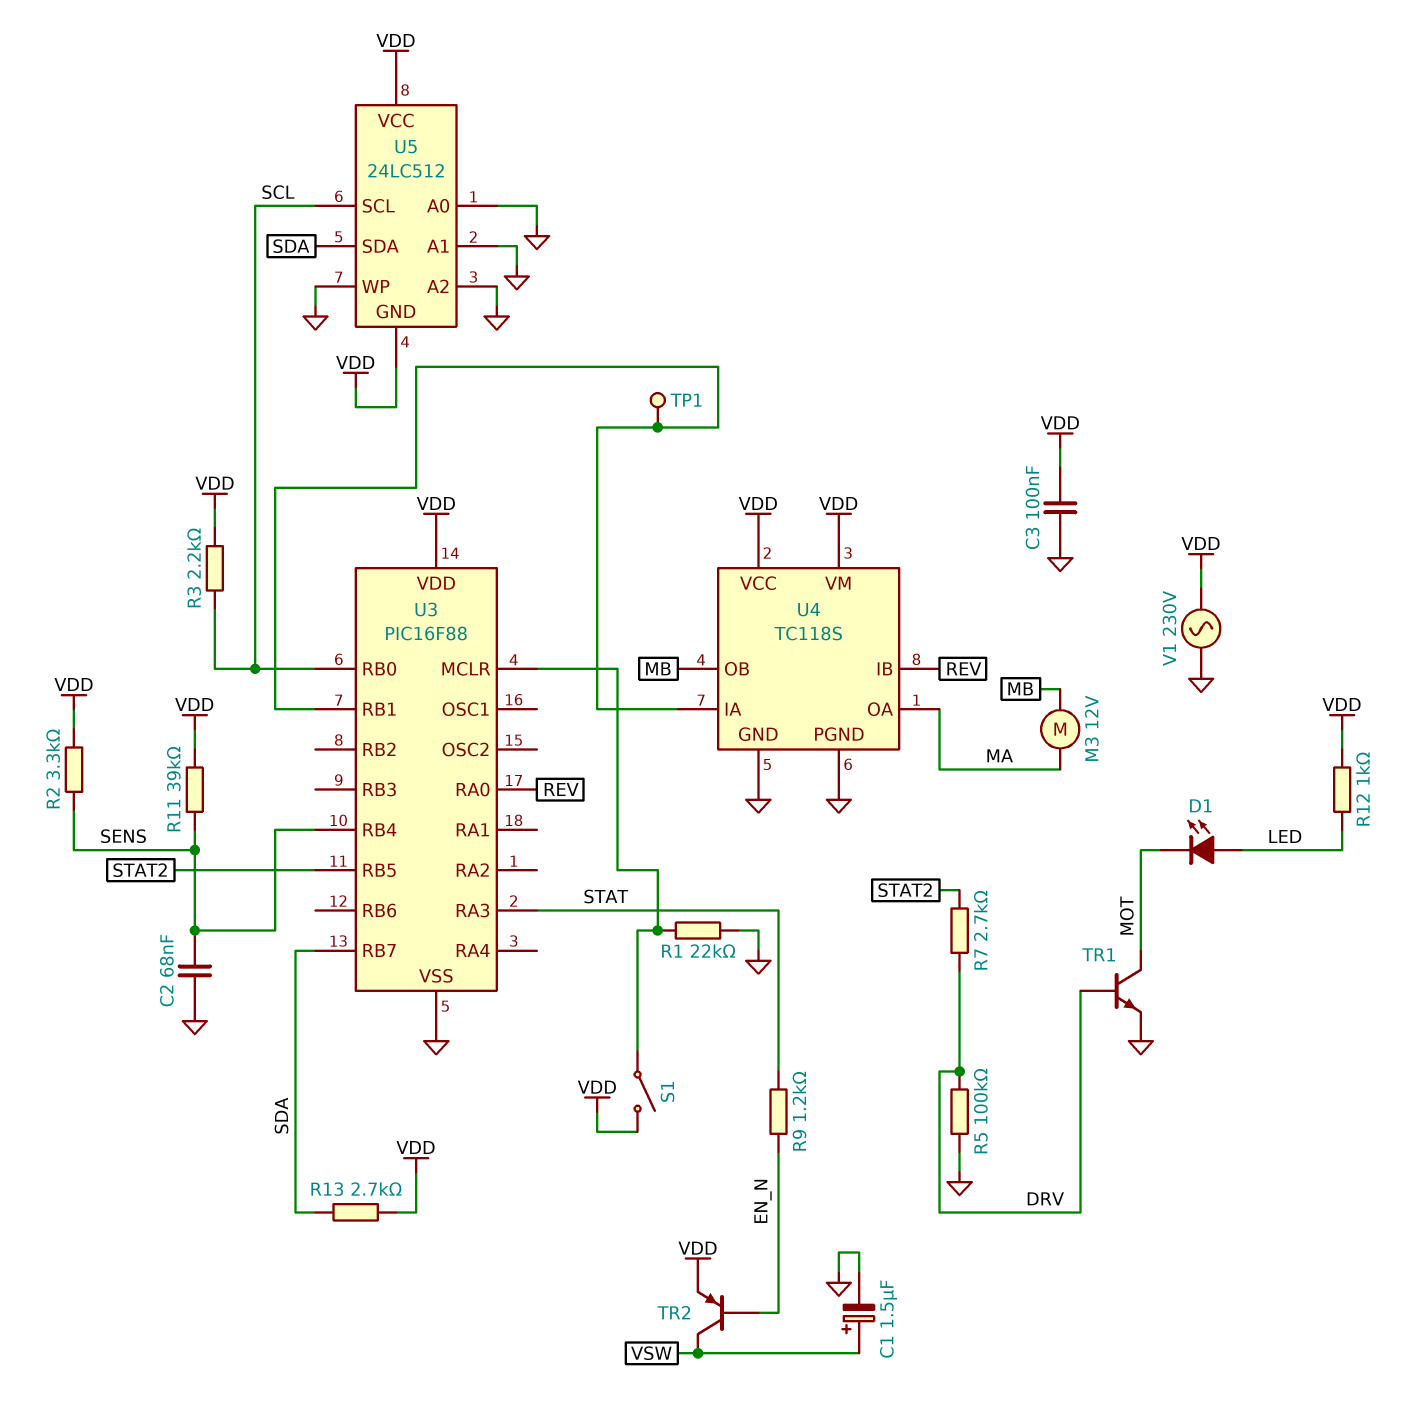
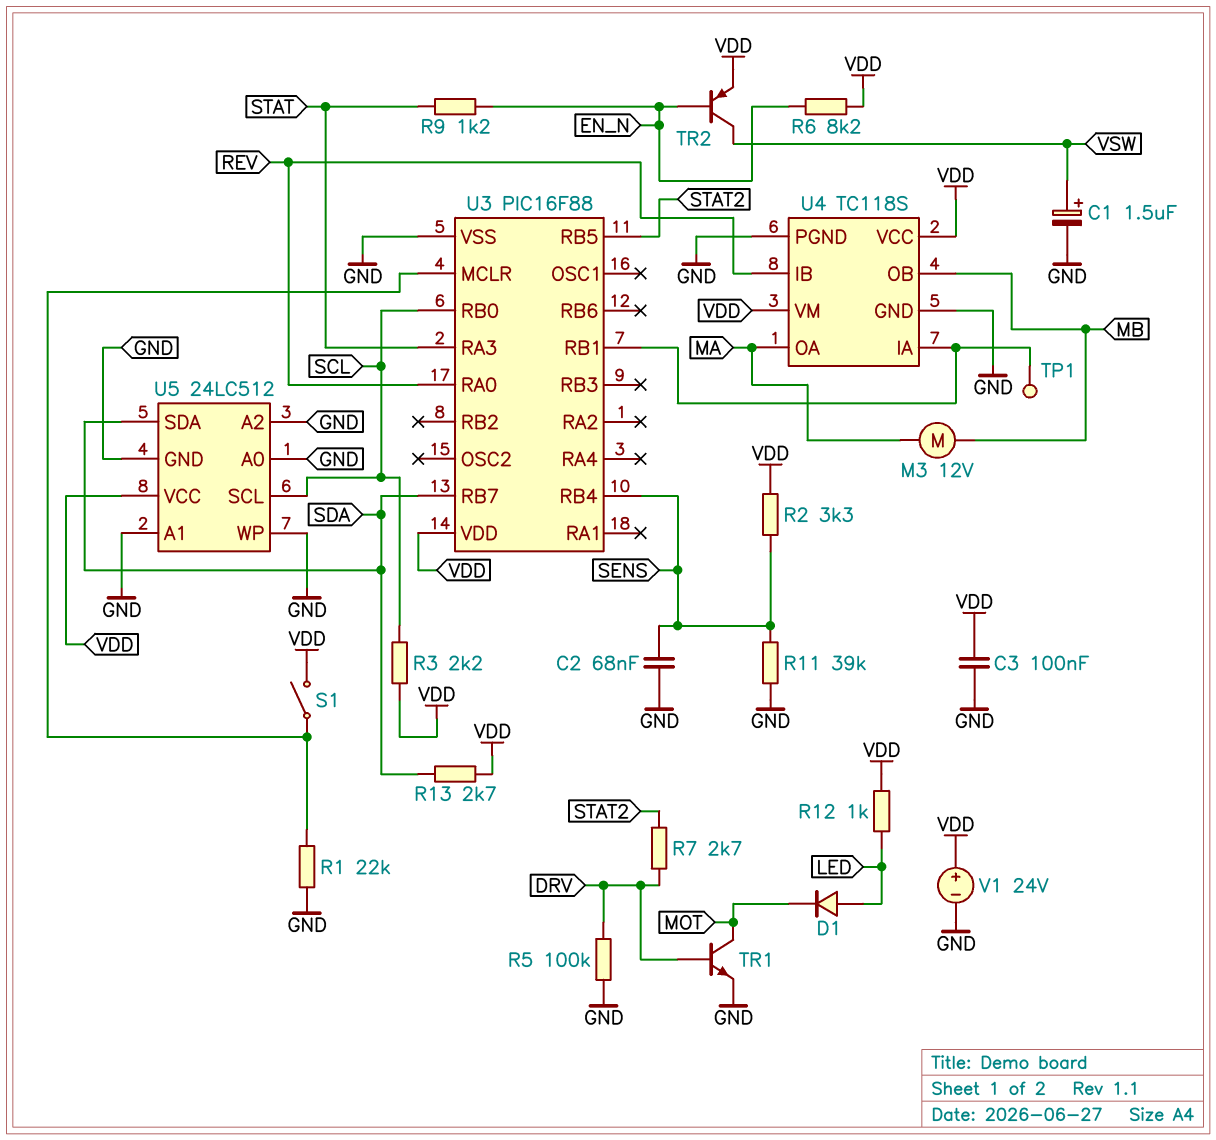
D1: LED (A LED, K MOT) -> diode (A LED, K MOT)
R6: none -> 8.2k (EN_N, VDD)
R11: 39k (SENS, VDD) -> 39k (GND, SENS)
U5 pin GND: VDD -> GND
V1: AC 230V (GND, VDD) -> 24V (plus VDD, minus GND)

